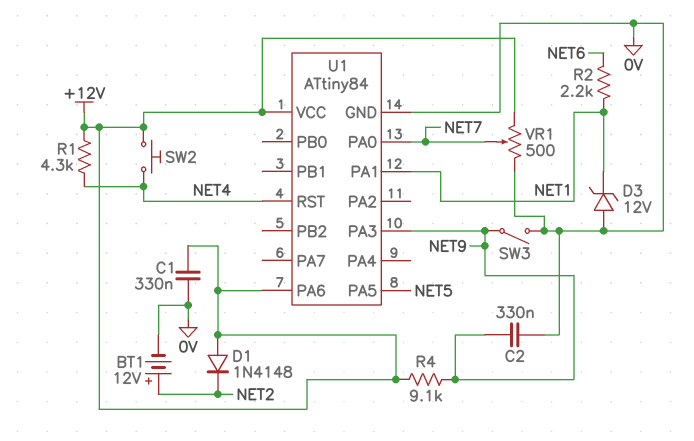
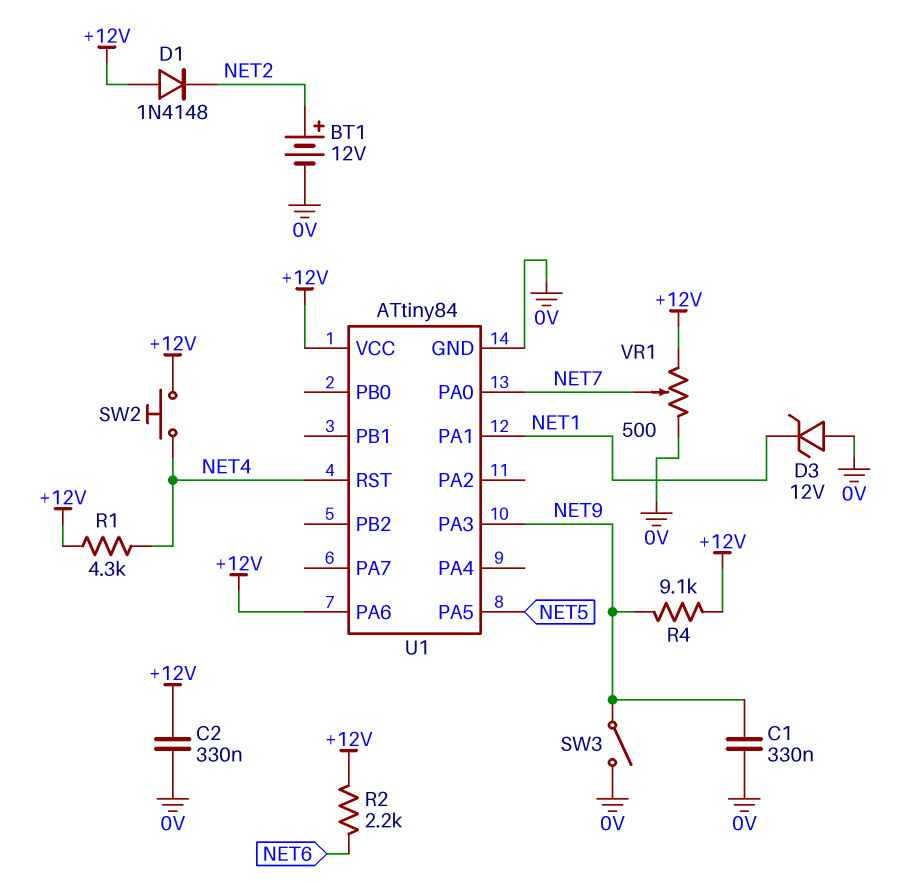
C1: 330nF (+12V, 0V) -> 330nF (0V, NET9)
C2: 330nF (0V, NET9) -> 330nF (+12V, 0V)
R2: 2.2k (NET1, NET6) -> 2.2k (+12V, NET6)

